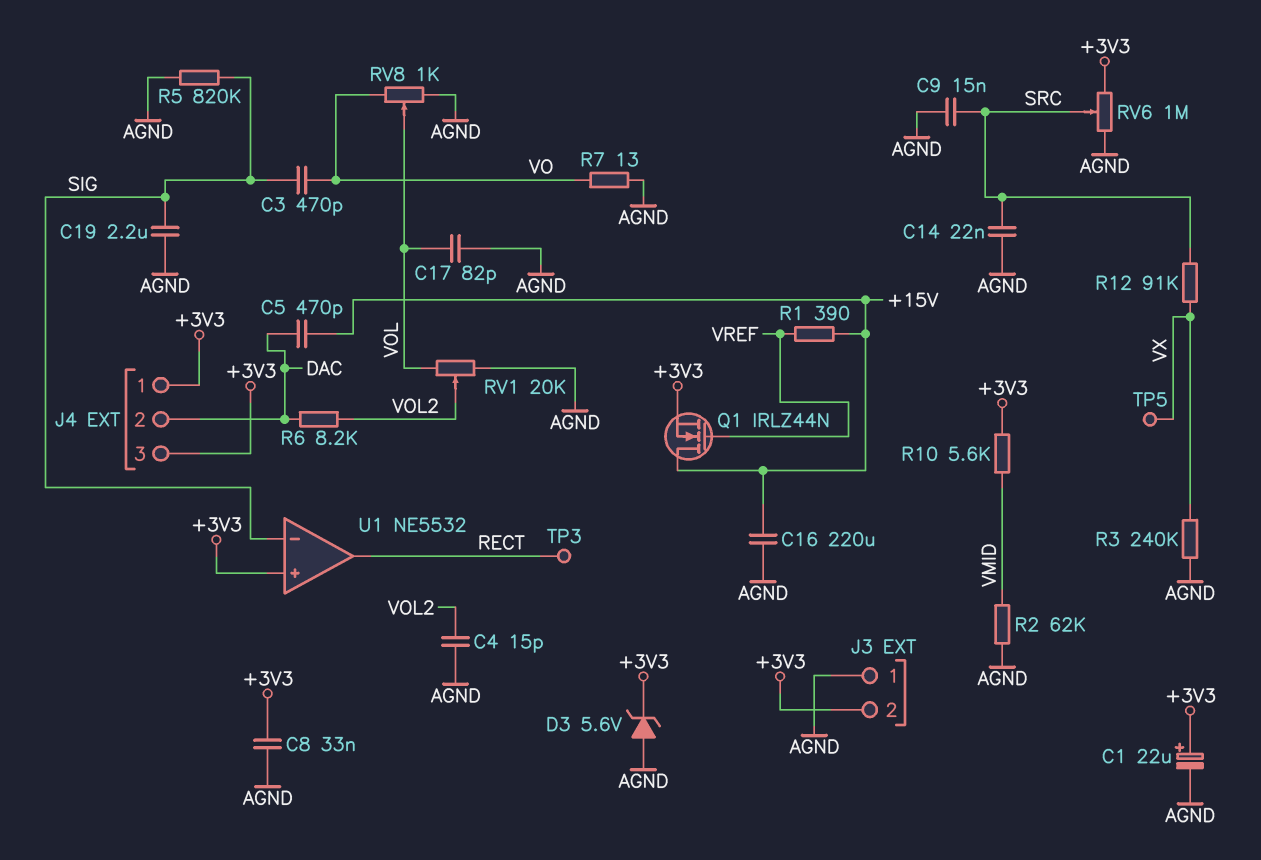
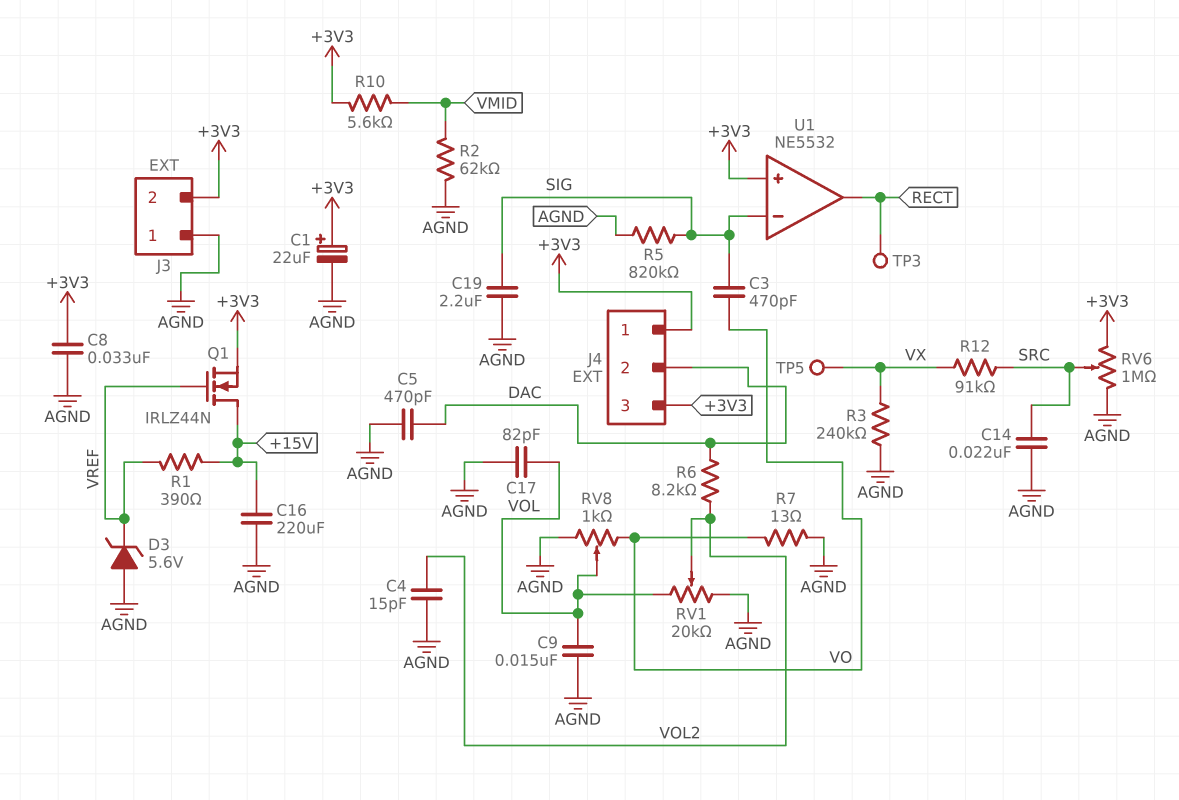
C5: 470pF (+15V, DAC) -> 470pF (AGND, DAC)
C9: 15nF (AGND, SRC) -> 15nF (AGND, VOL)
D3: zener 5.6V (A AGND, K +3V3) -> zener 5.6V (A AGND, K VREF)

